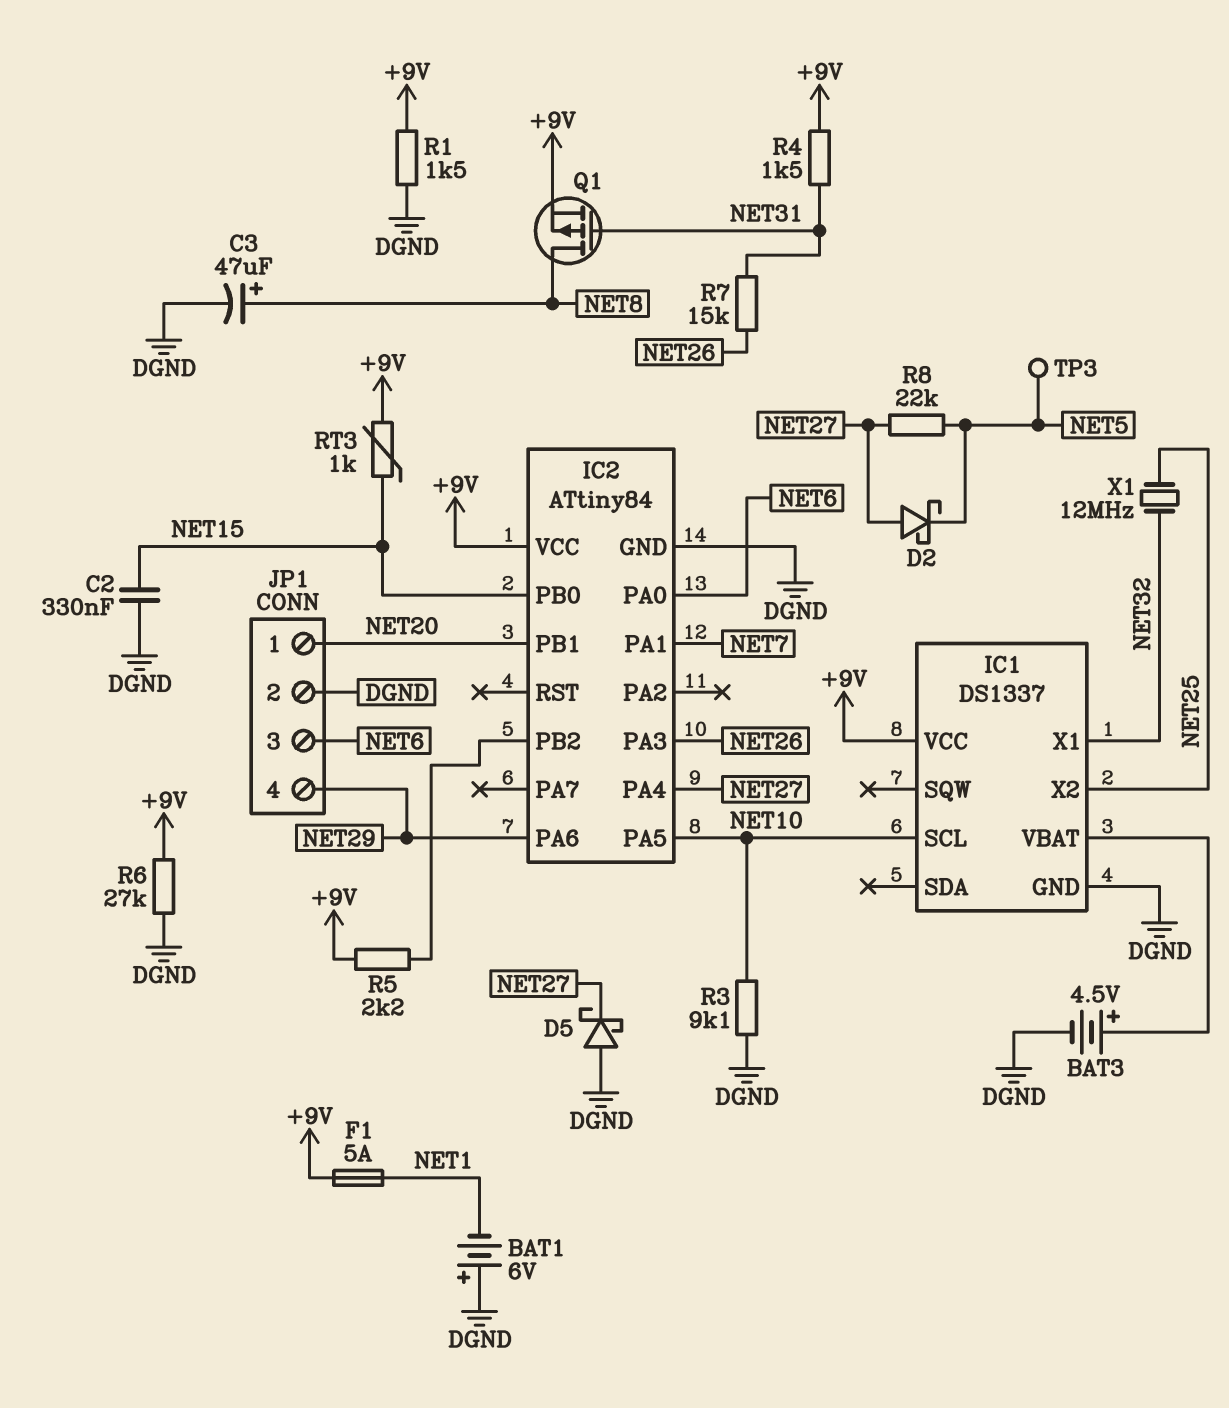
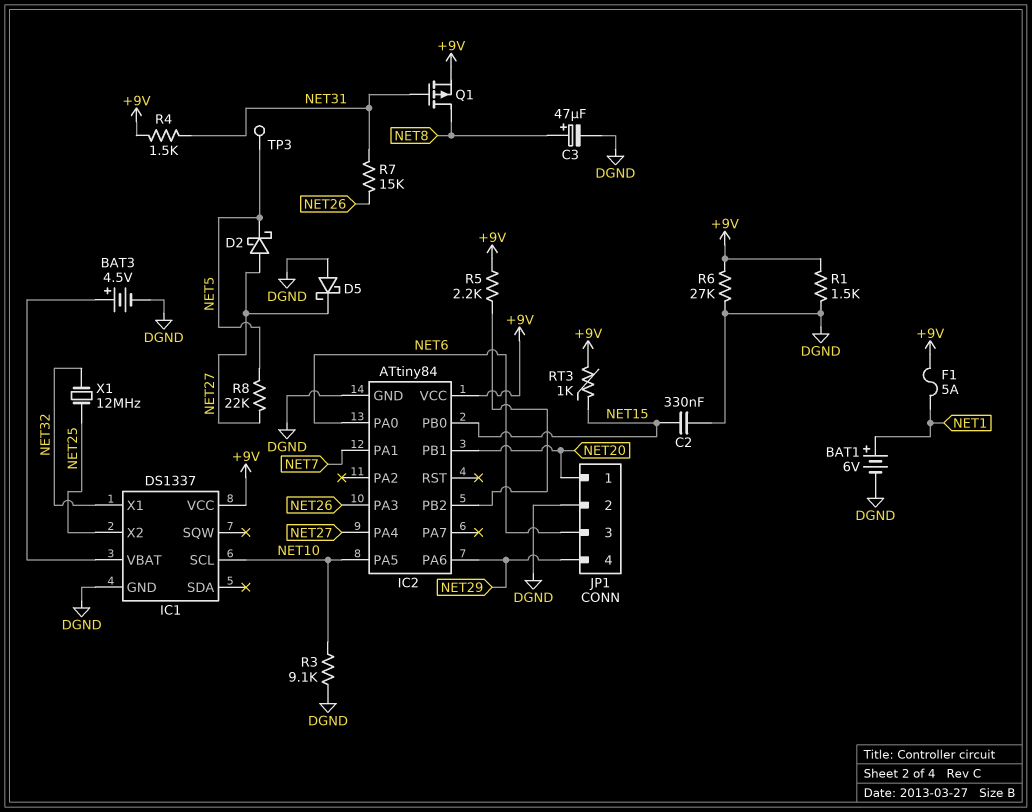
BAT1: 6V (plus DGND, minus NET1) -> 6V (plus NET1, minus DGND)

